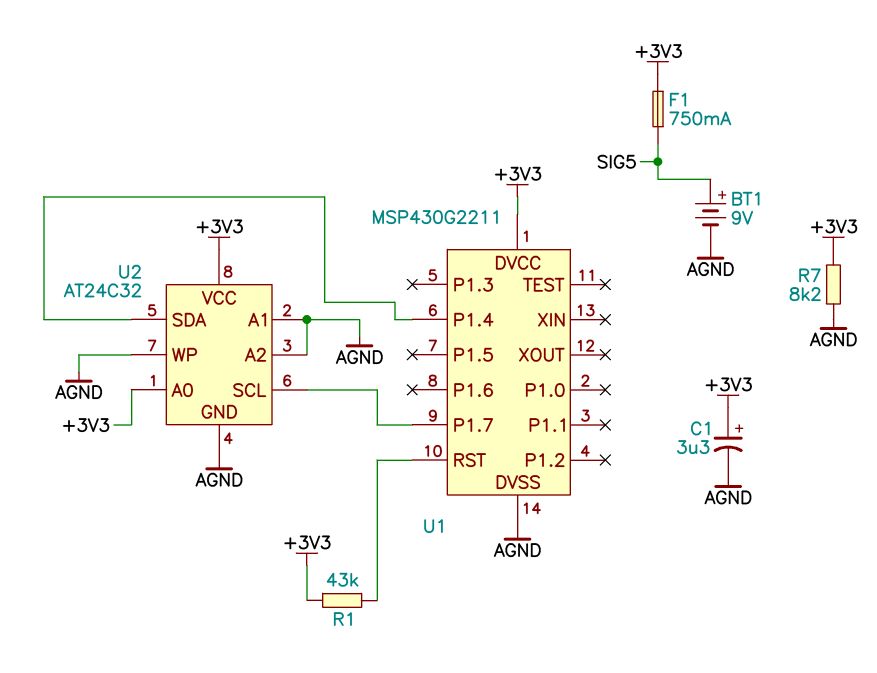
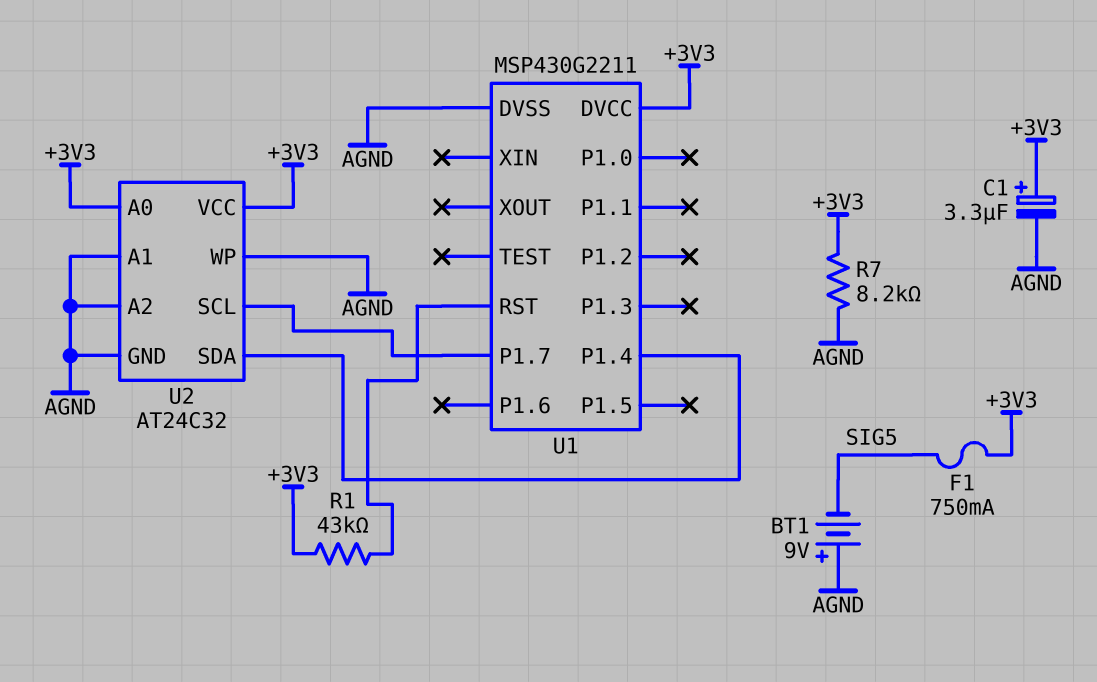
BT1: 9V (plus SIG5, minus AGND) -> 9V (plus AGND, minus SIG5)

